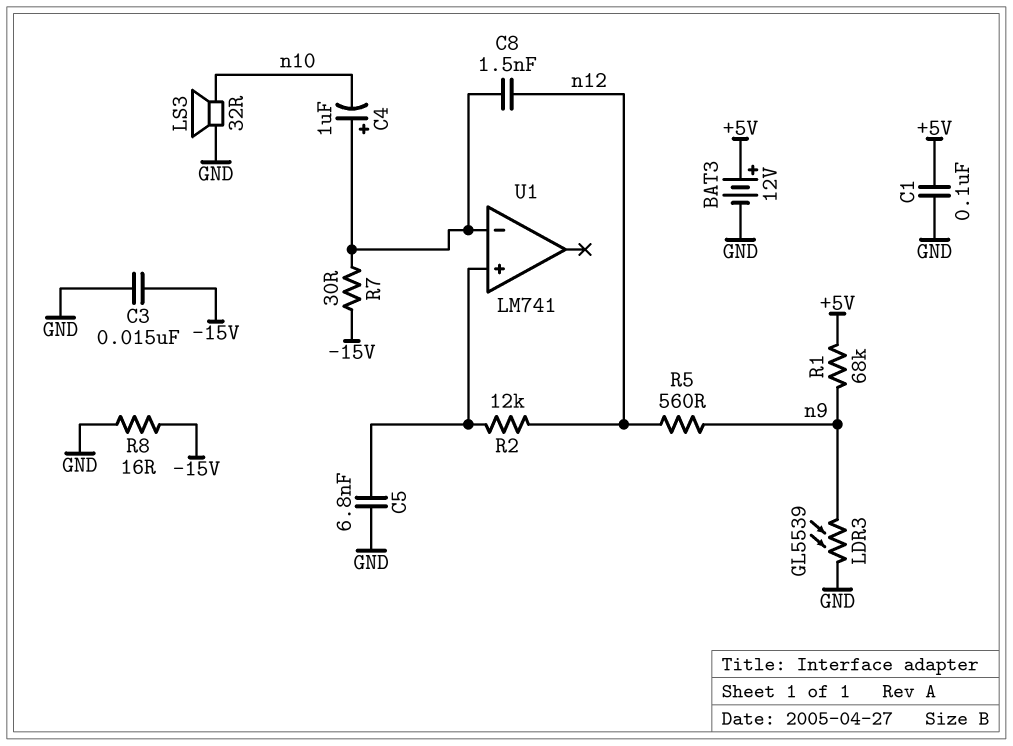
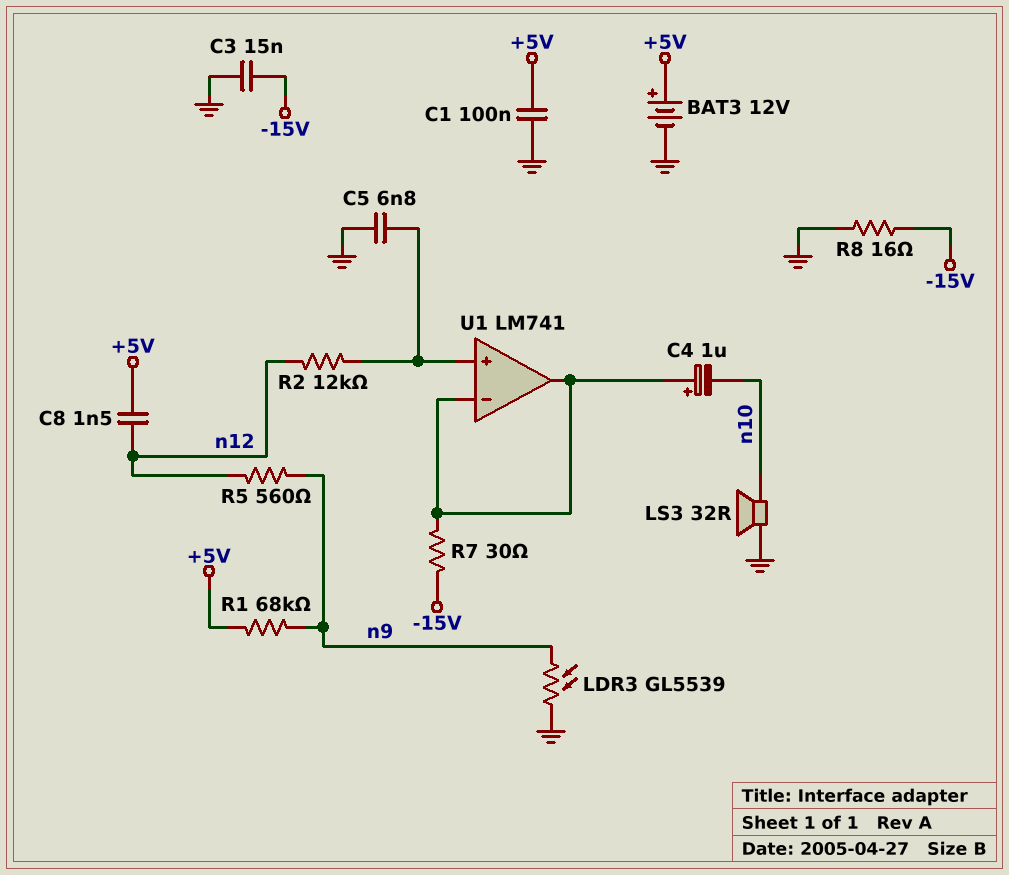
C8: 1.5nF (U1/in-, n12) -> 1.5nF (+5V, n12)
U1 pin out: none -> U1/in-

